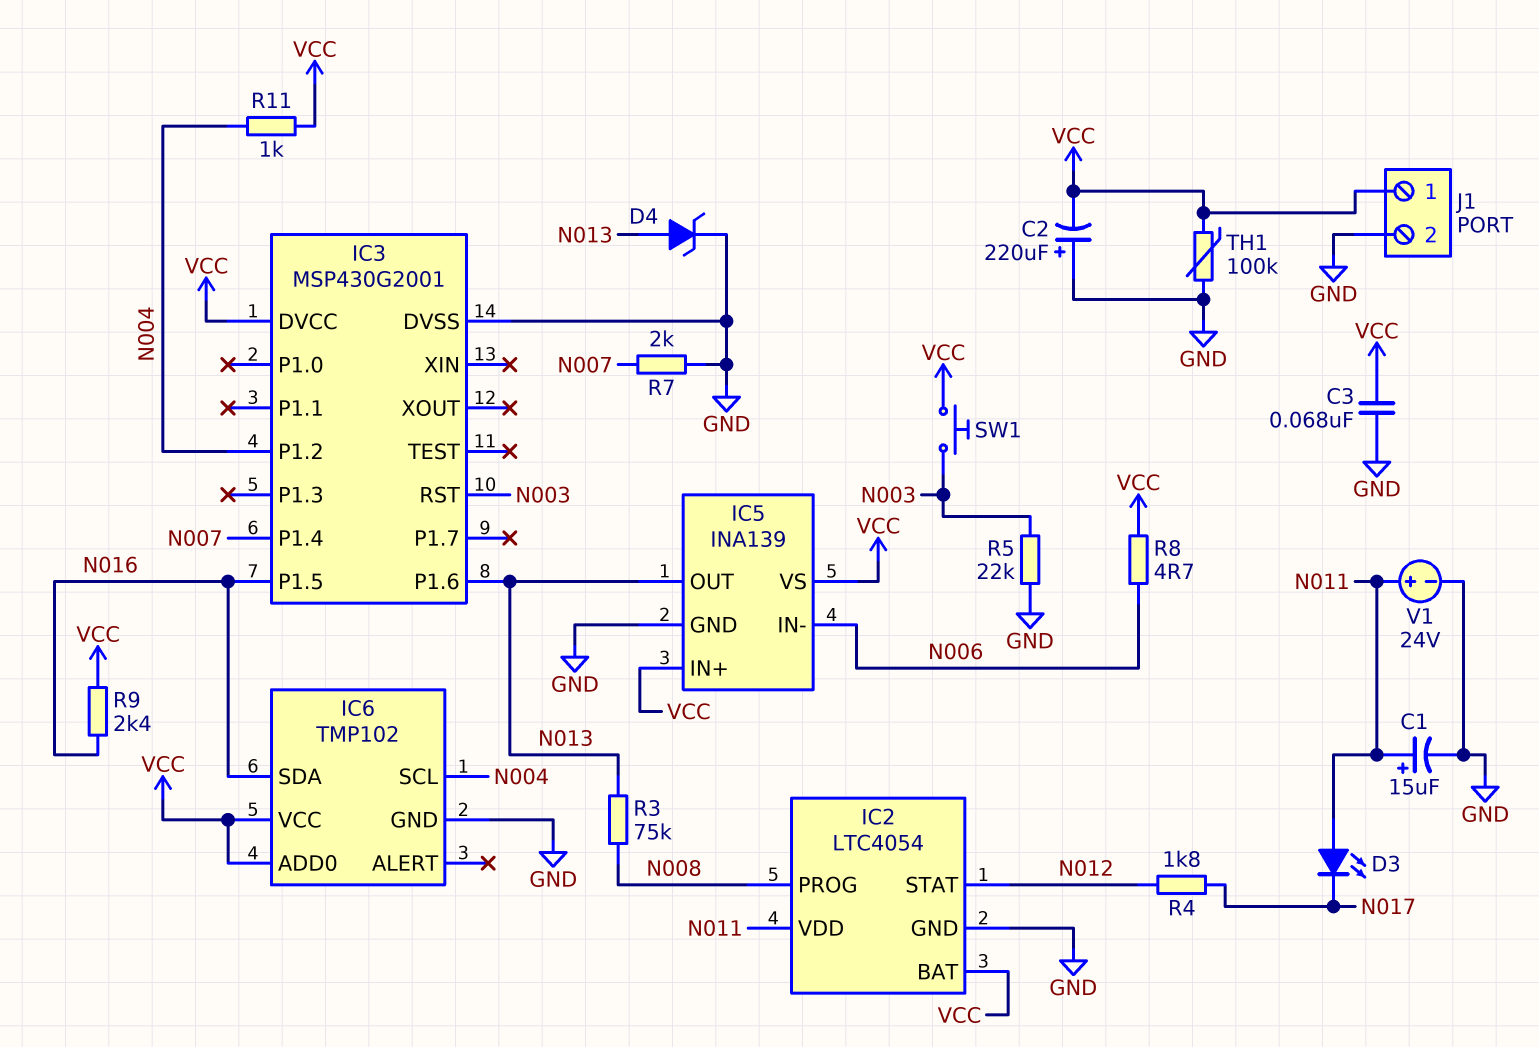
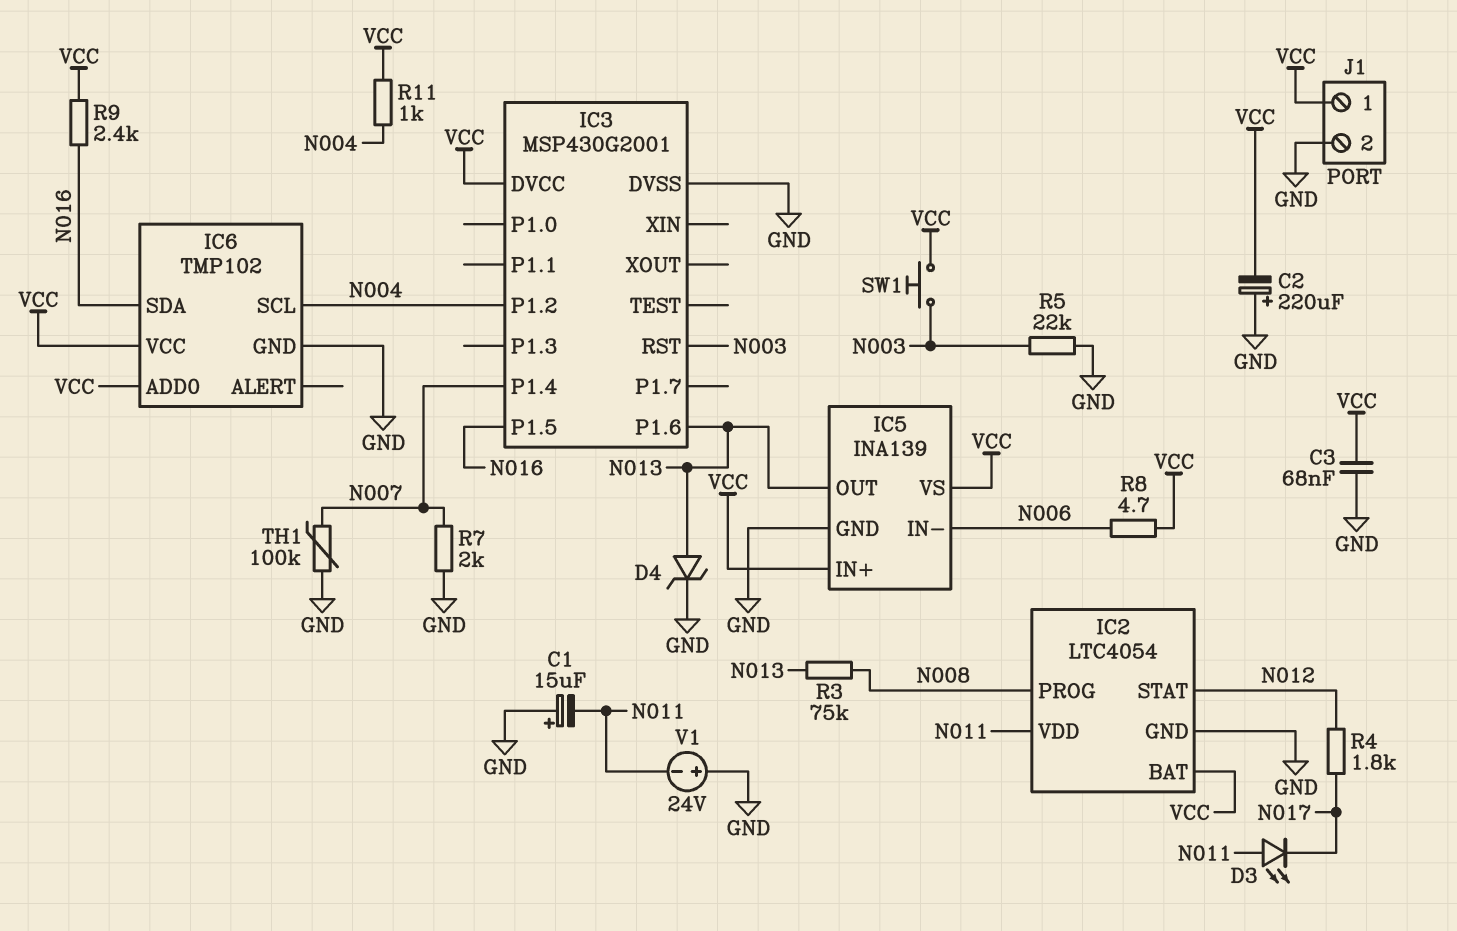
C1: 15uF (plus N011, minus GND) -> 15uF (plus GND, minus N011)
TH1: 100k (GND, VCC) -> 100k (GND, N007)
V1: 24V (plus N011, minus GND) -> 24V (plus GND, minus N011)

